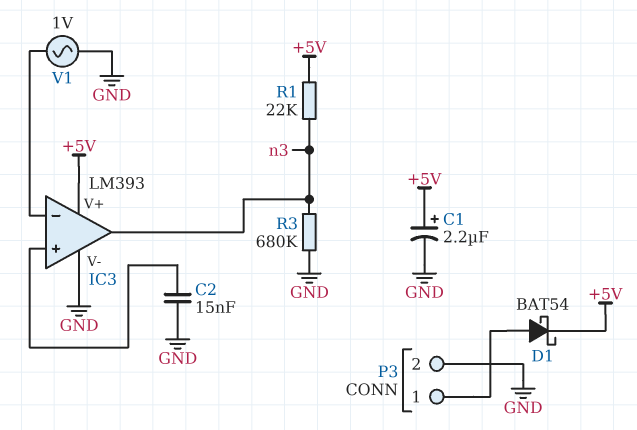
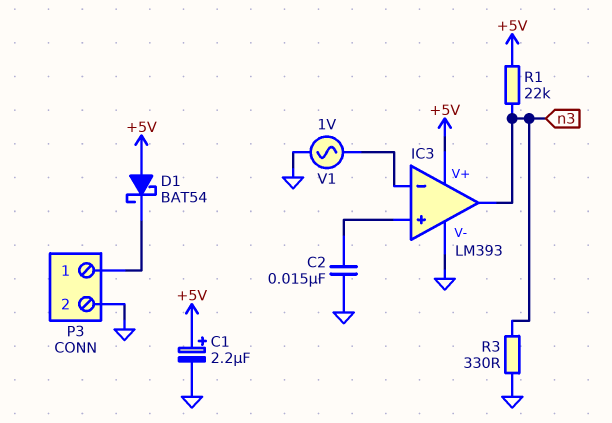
D1: schottky BAT54 (A P3/1, K +5V) -> schottky BAT54 (A +5V, K P3/1)
R3: 680k (GND, n3) -> 330 (GND, n3)

